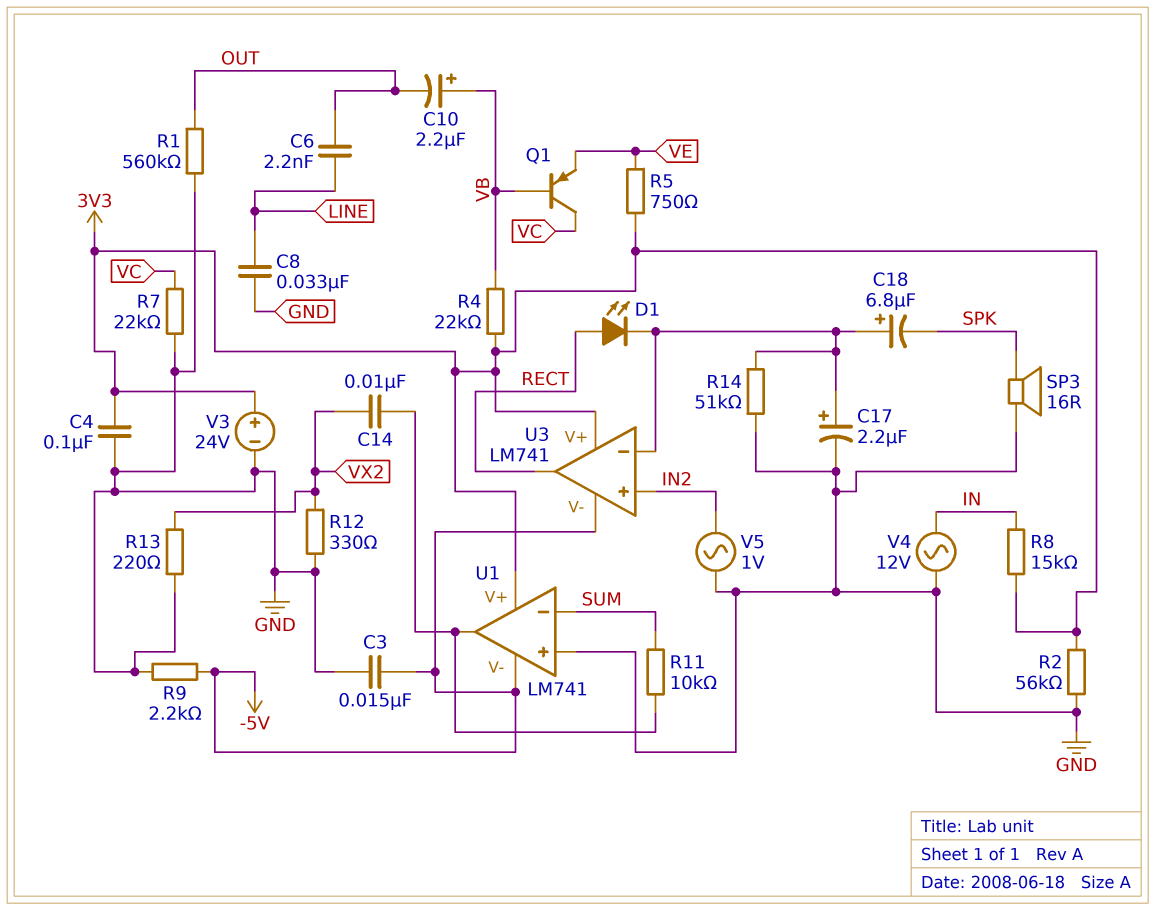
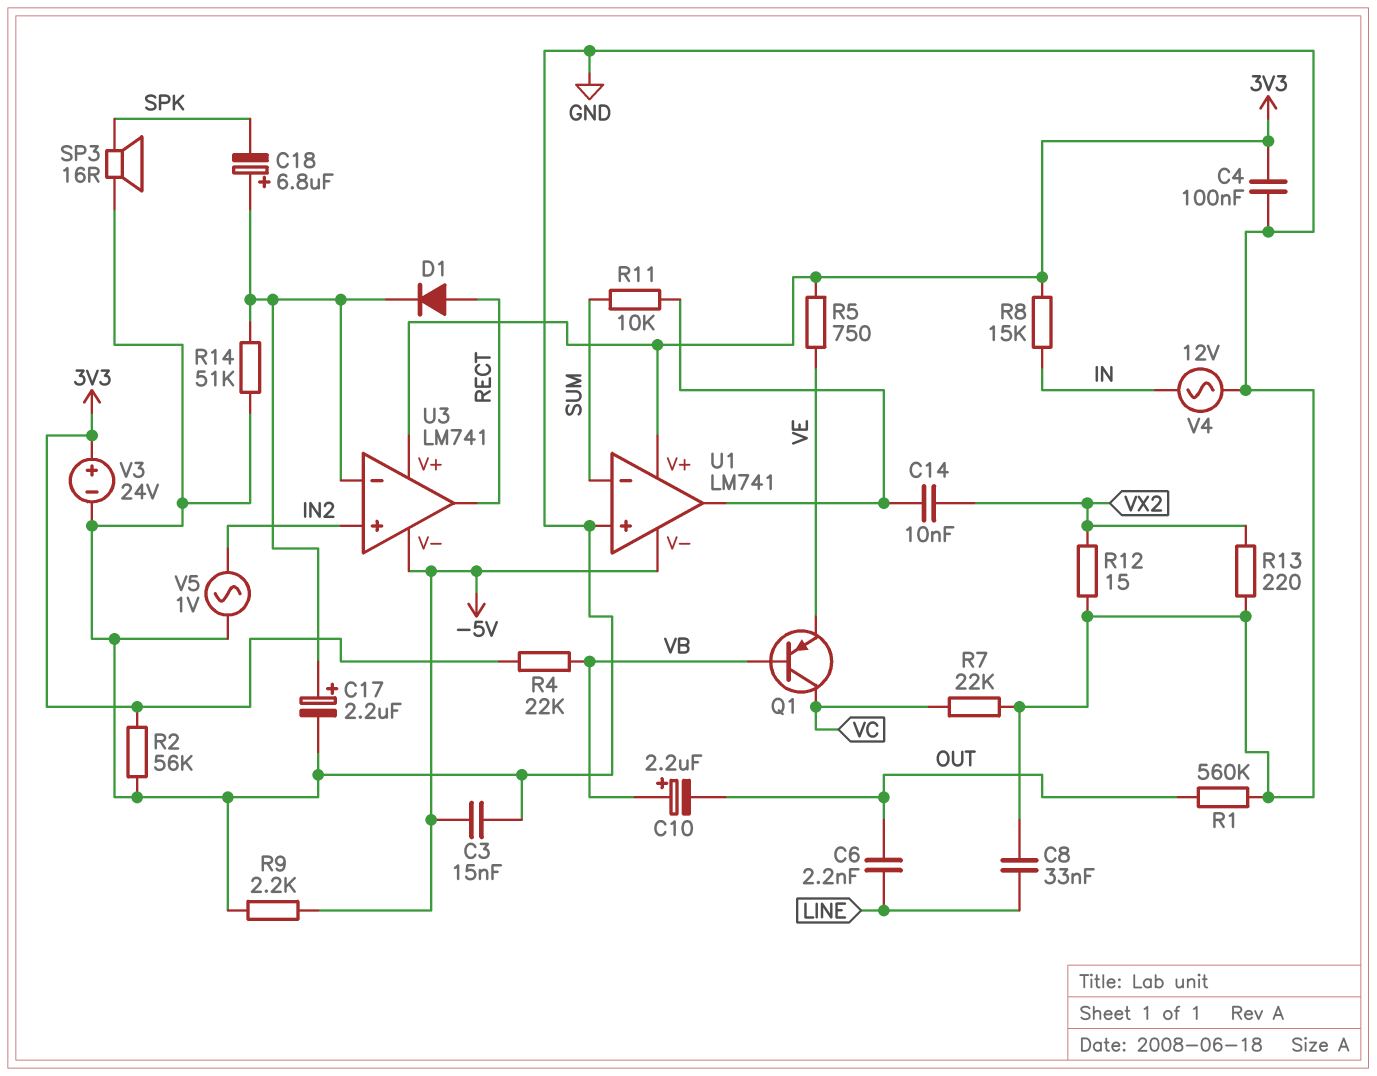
D1: LED (A RECT, K U3/in-) -> diode (A RECT, K U3/in-)
R12: 330 (GND, VX2) -> 15 (GND, VX2)

